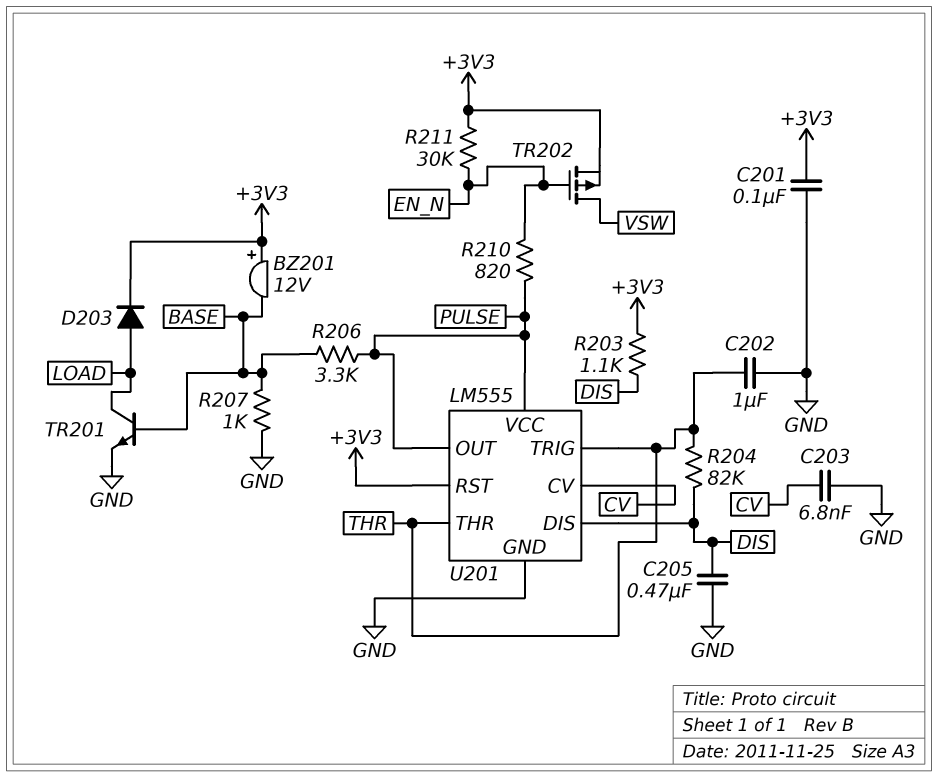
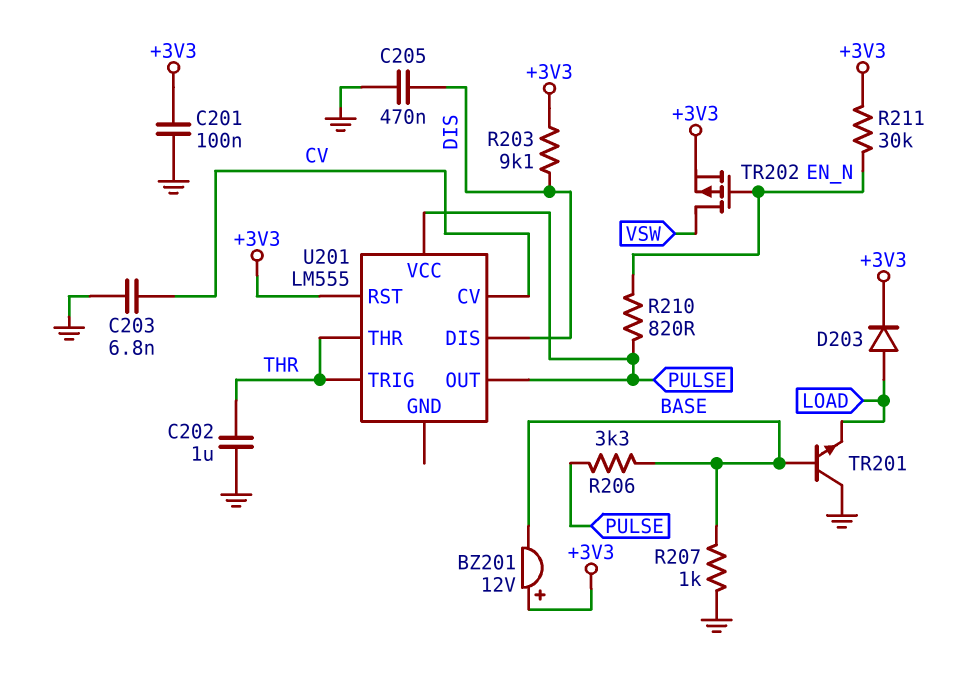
R203: 1.1k (+3V3, DIS) -> 9.1k (+3V3, DIS)
R204: 82k (DIS, THR) -> none
TR201: NPN (B BASE, C LOAD, E GND) -> NPN (B BASE, C GND, E LOAD)
U201 pin GND: GND -> none

